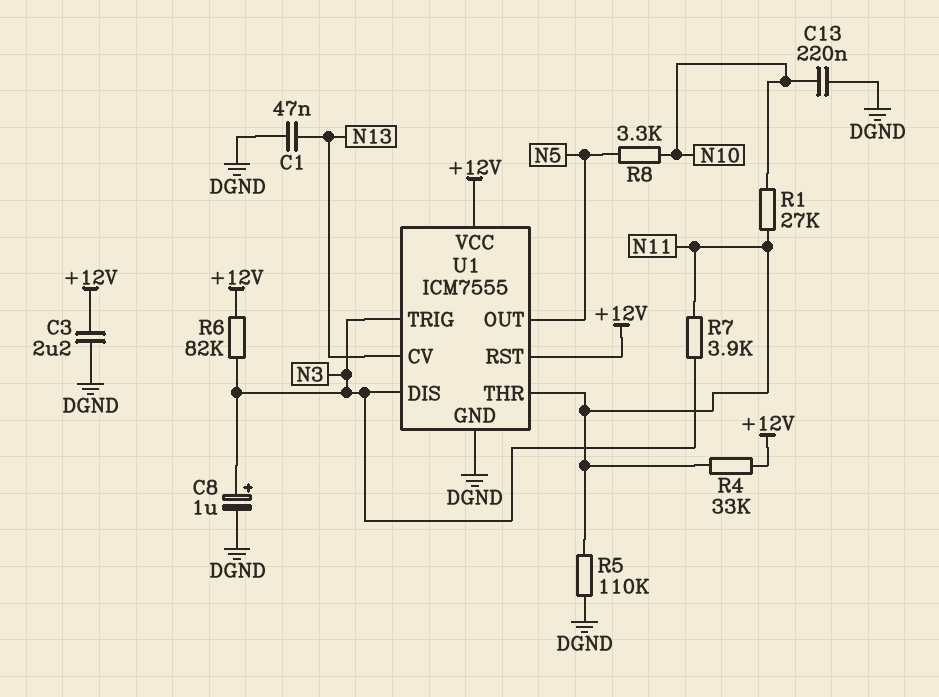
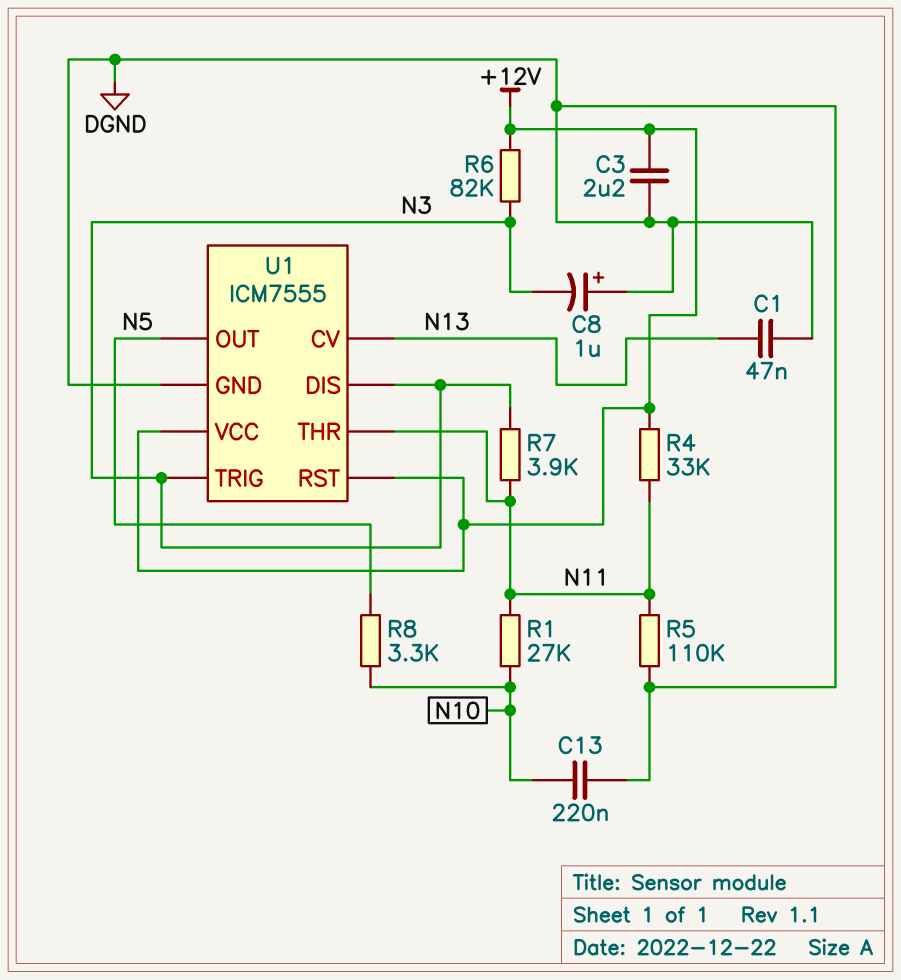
C8: 1uF (plus N3, minus DGND) -> 1uF (plus DGND, minus N3)

